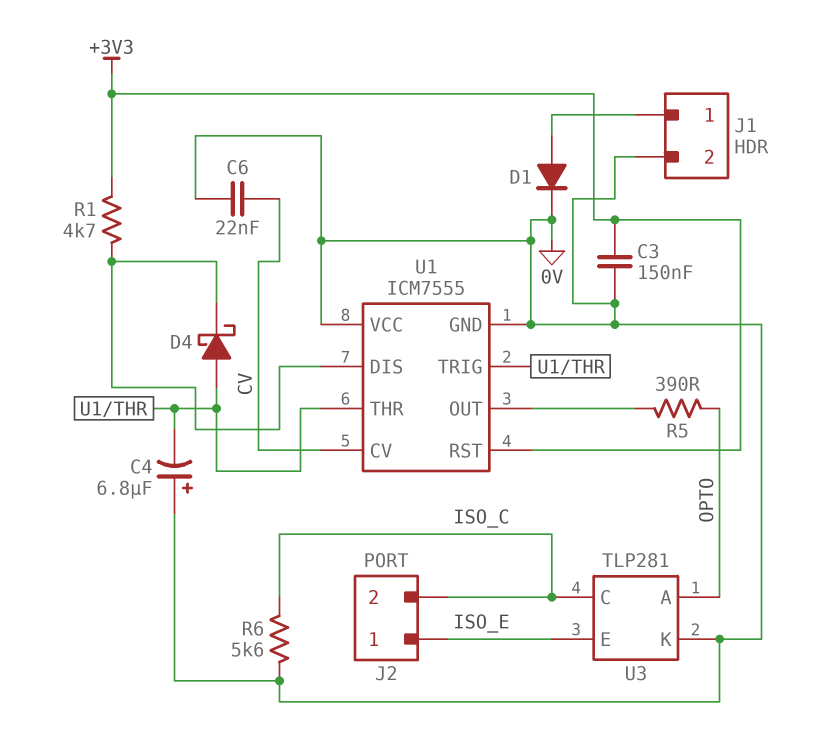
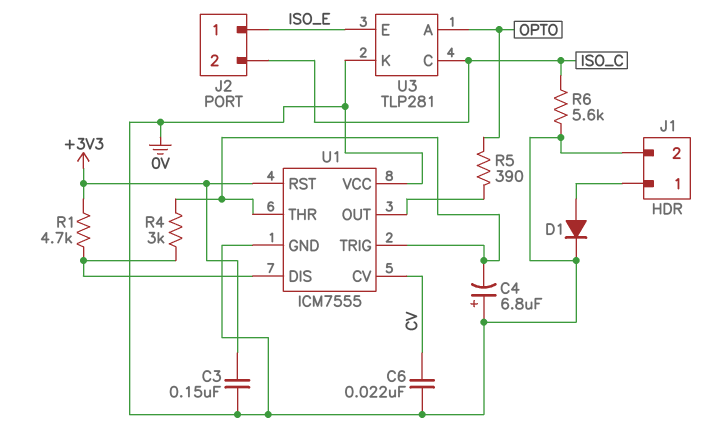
D4: schottky (A U1/THR, K U1/DIS) -> none
R4: none -> 3k (U1/DIS, U1/THR)

